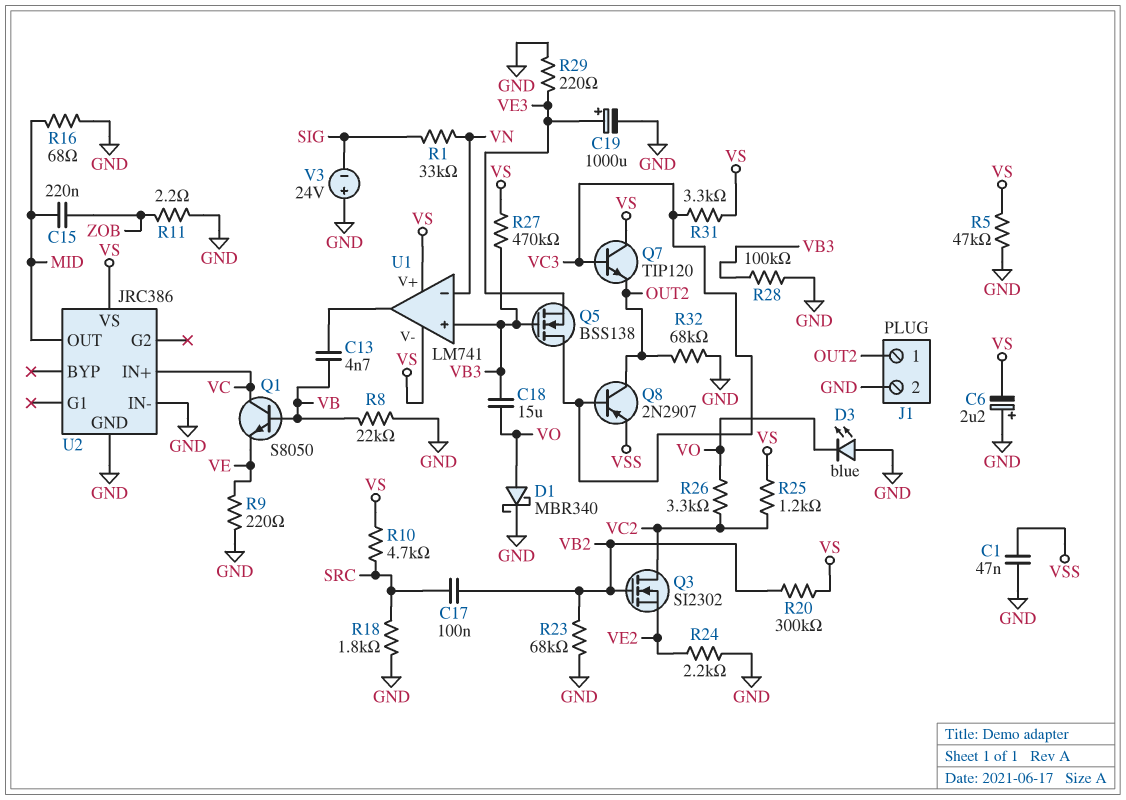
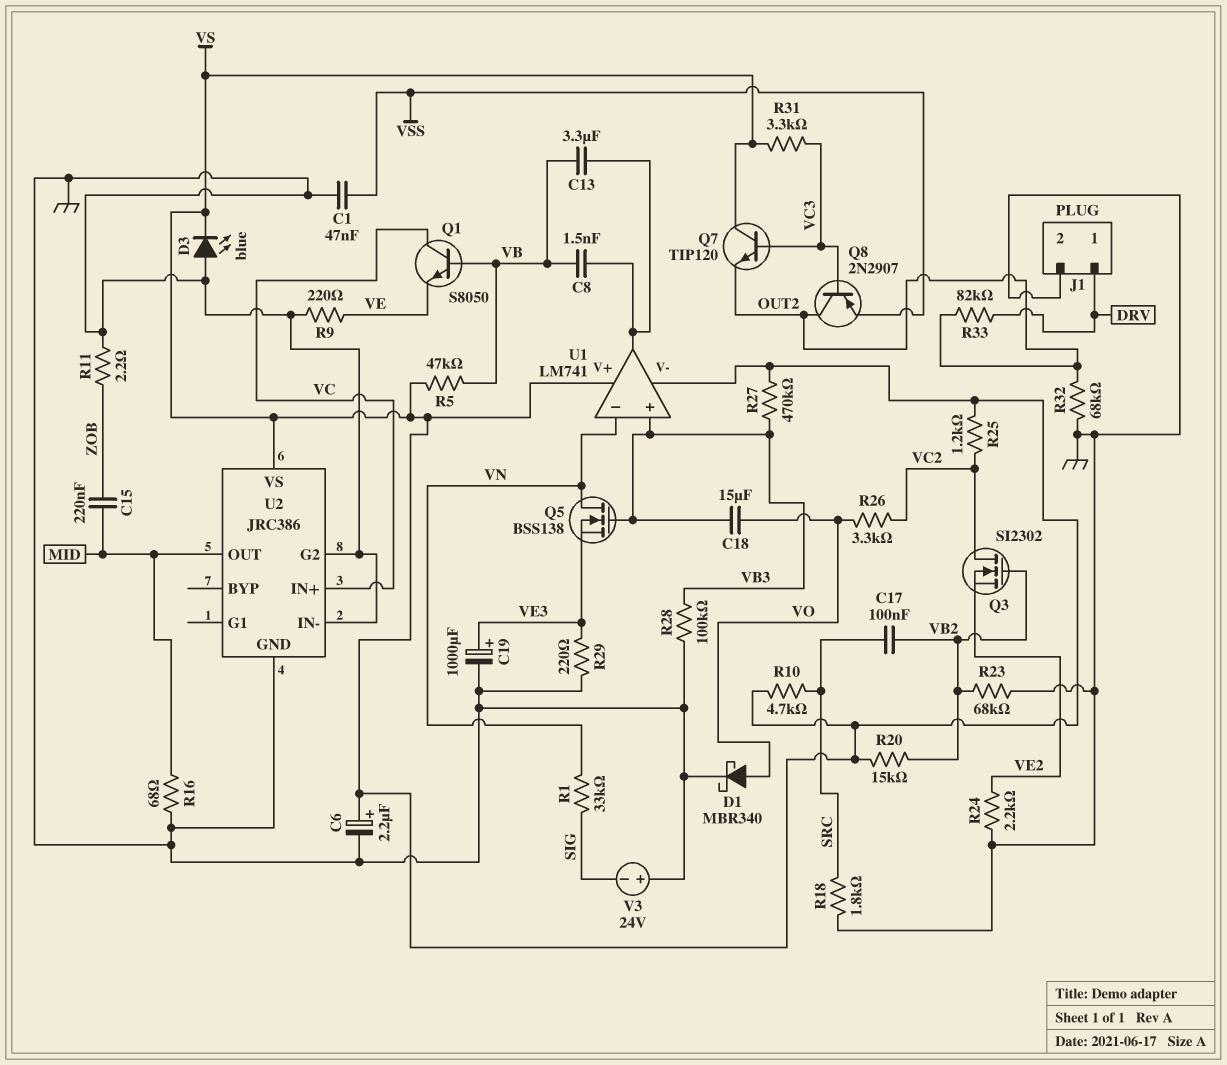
C6: 2.2uF (plus GND, minus VS) -> 2.2uF (plus VS, minus GND)
C8: none -> 1.5nF (U1/out, VB)
C13: 4.7nF (U1/out, VB) -> 3.3uF (U1/out, VB)
D3: LED blue (A GND, K VO) -> LED blue (A GND, K VS)
J1 pin 1: OUT2 -> DRV
Q5: NMOS BSS138 (G VB3, D VC3, S VE3) -> NMOS BSS138 (G VB3, D VN, S VE3)
R5: 47k (GND, VS) -> 47k (VB, VS)
R8: 22k (GND, VB) -> none
R20: 300k (VB2, VS) -> 15k (VB2, VS)
R33: none -> 82k (DRV, OUT2)
U2 pin G2: none -> GND

